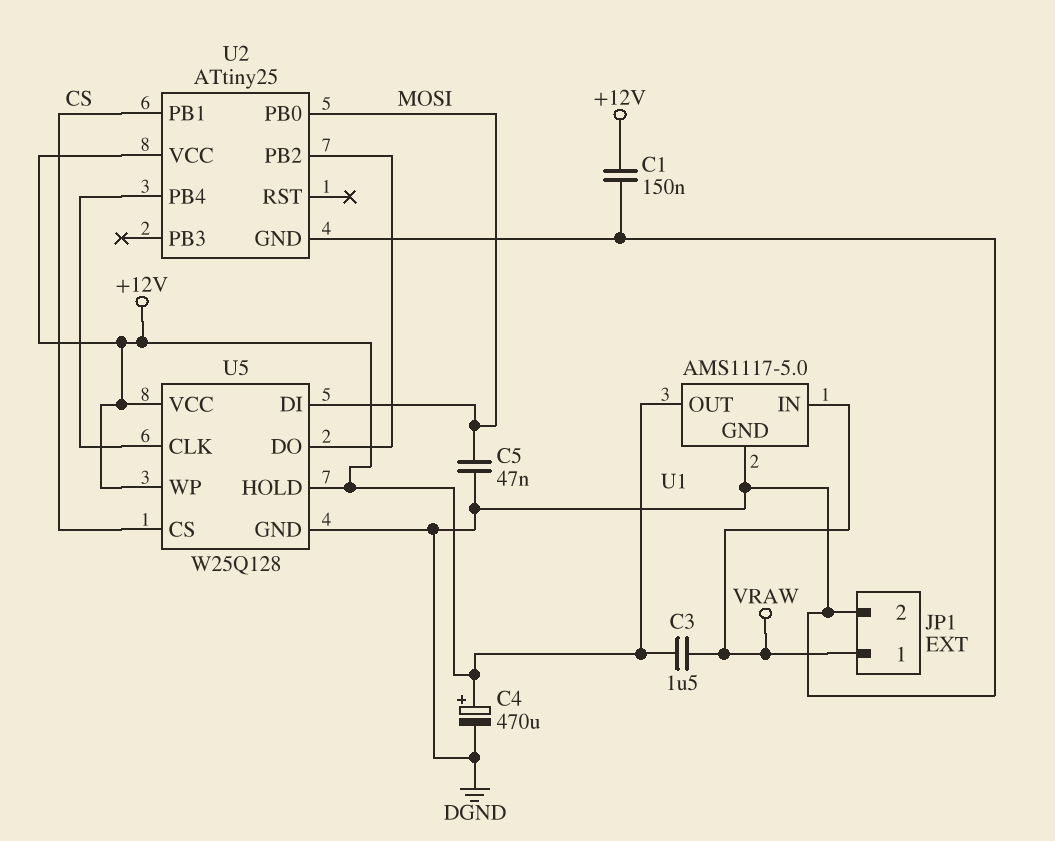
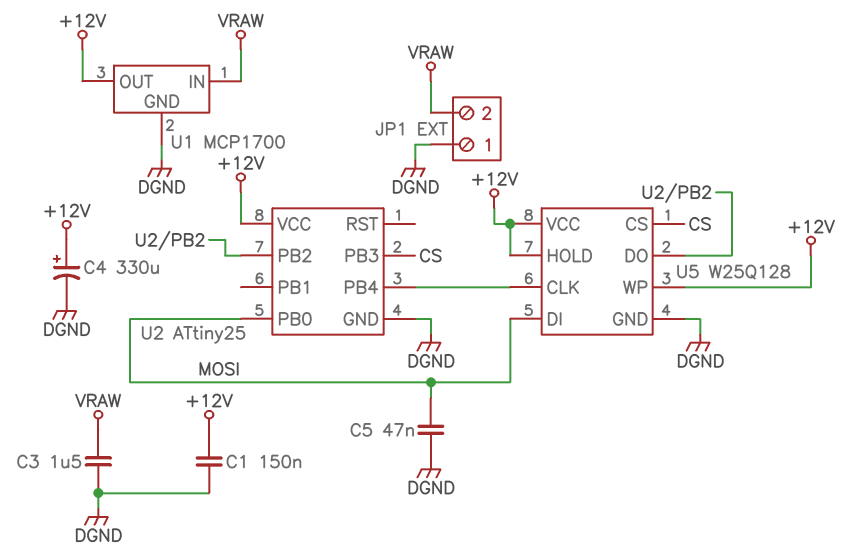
C3: 1.5uF (+12V, VRAW) -> 1.5uF (DGND, VRAW)
C4: 470uF (plus +12V, minus DGND) -> 330uF (plus +12V, minus DGND)
JP1 pin 1: VRAW -> DGND
JP1 pin 2: DGND -> VRAW
U1: AMS1117-5.0 -> MCP1700
U2 pin PB1: CS -> none
U2 pin PB3: none -> CS

